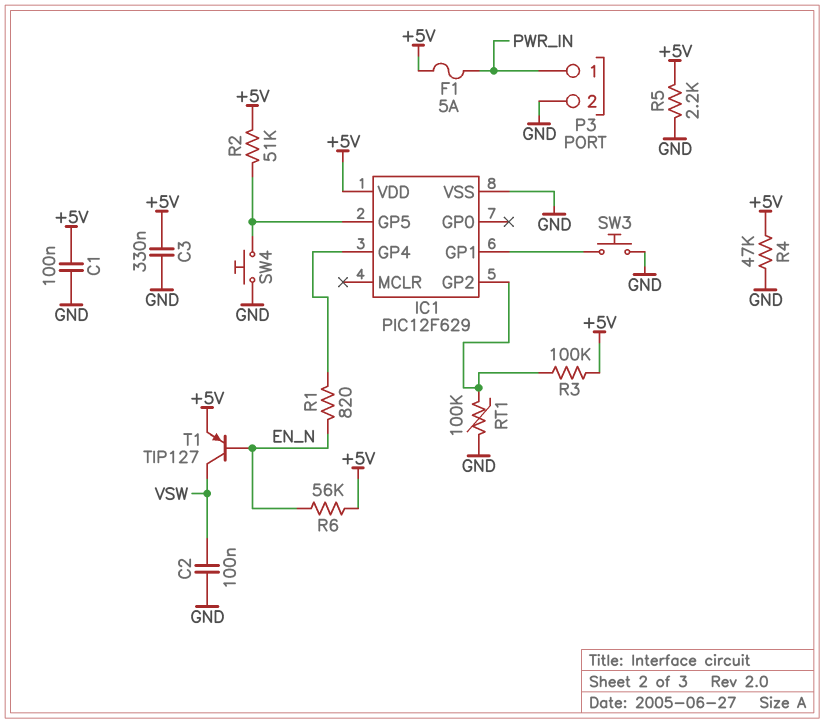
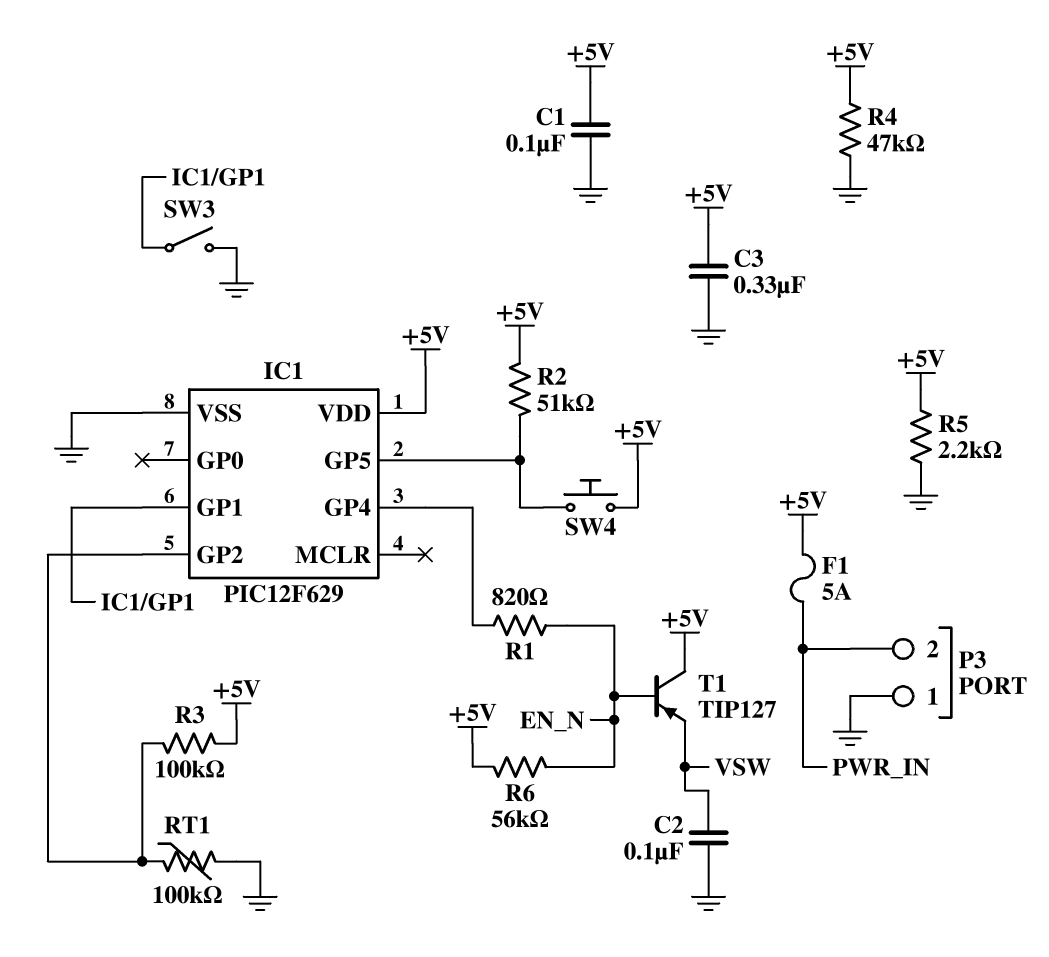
P3 pin 1: PWR_IN -> GND
P3 pin 2: GND -> PWR_IN
SW3: button (GND, IC1/GP1) -> switch (GND, IC1/GP1)
SW4: button (GND, IC1/GP5) -> button (+5V, IC1/GP5)
T1: PNP TIP127 (B EN_N, C VSW, E +5V) -> PNP TIP127 (B EN_N, C +5V, E VSW)

